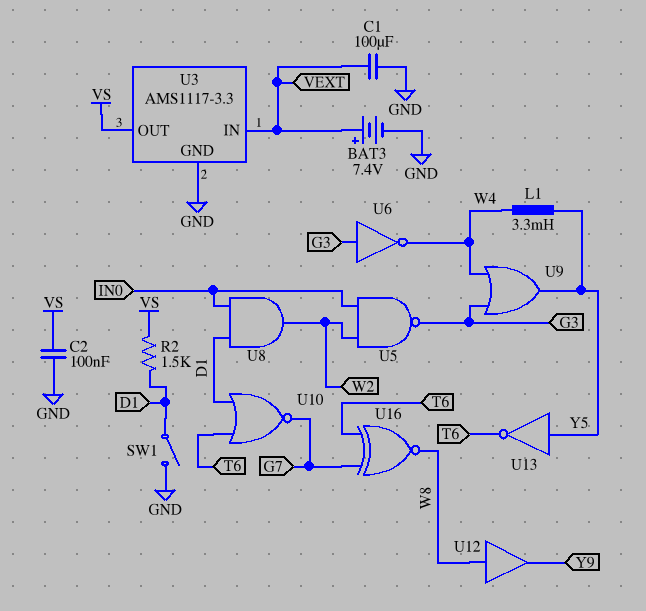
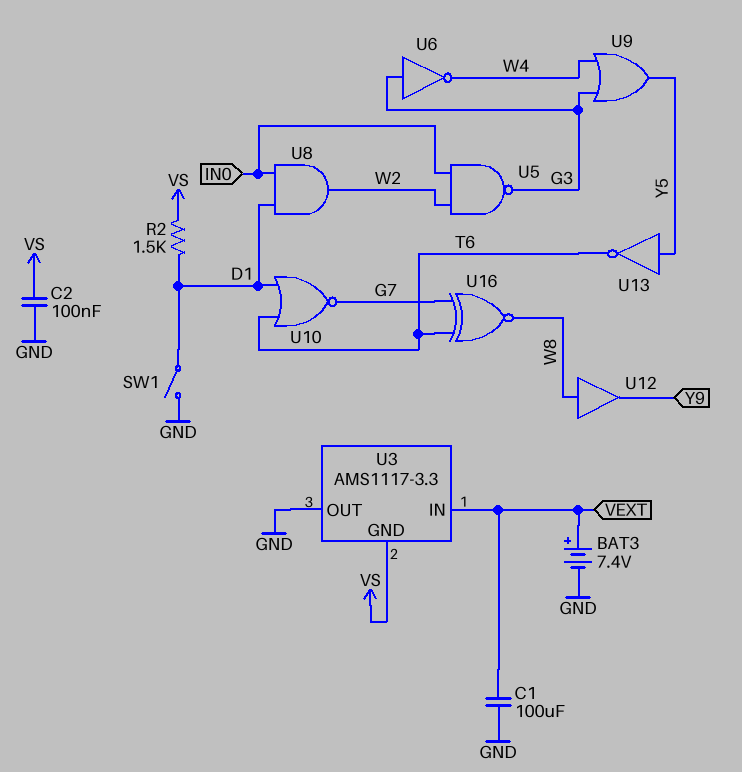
L1: 3.3mH (W4, Y5) -> none
U3 pin GND: GND -> VS
U3 pin OUT: VS -> GND

